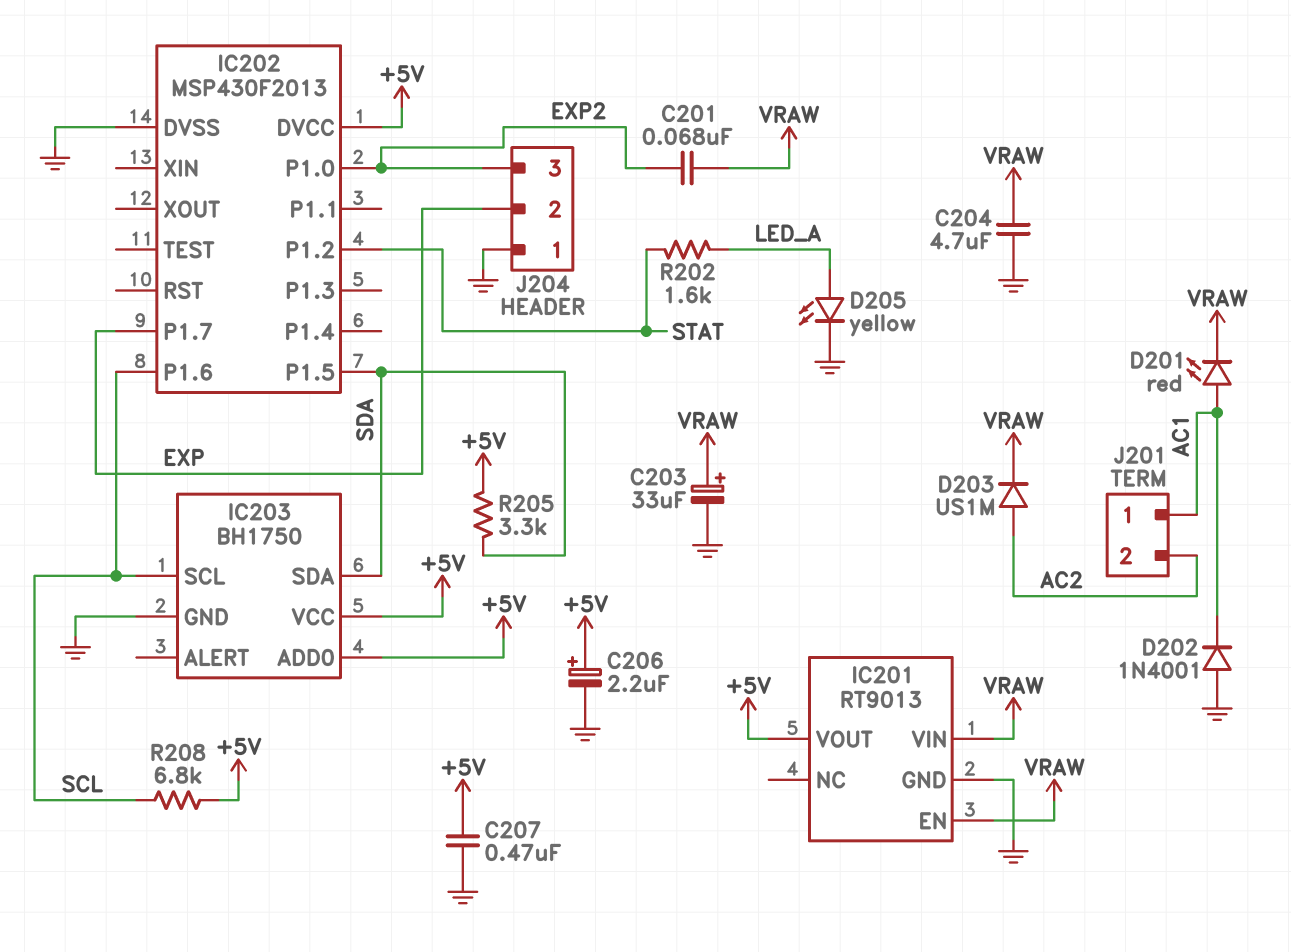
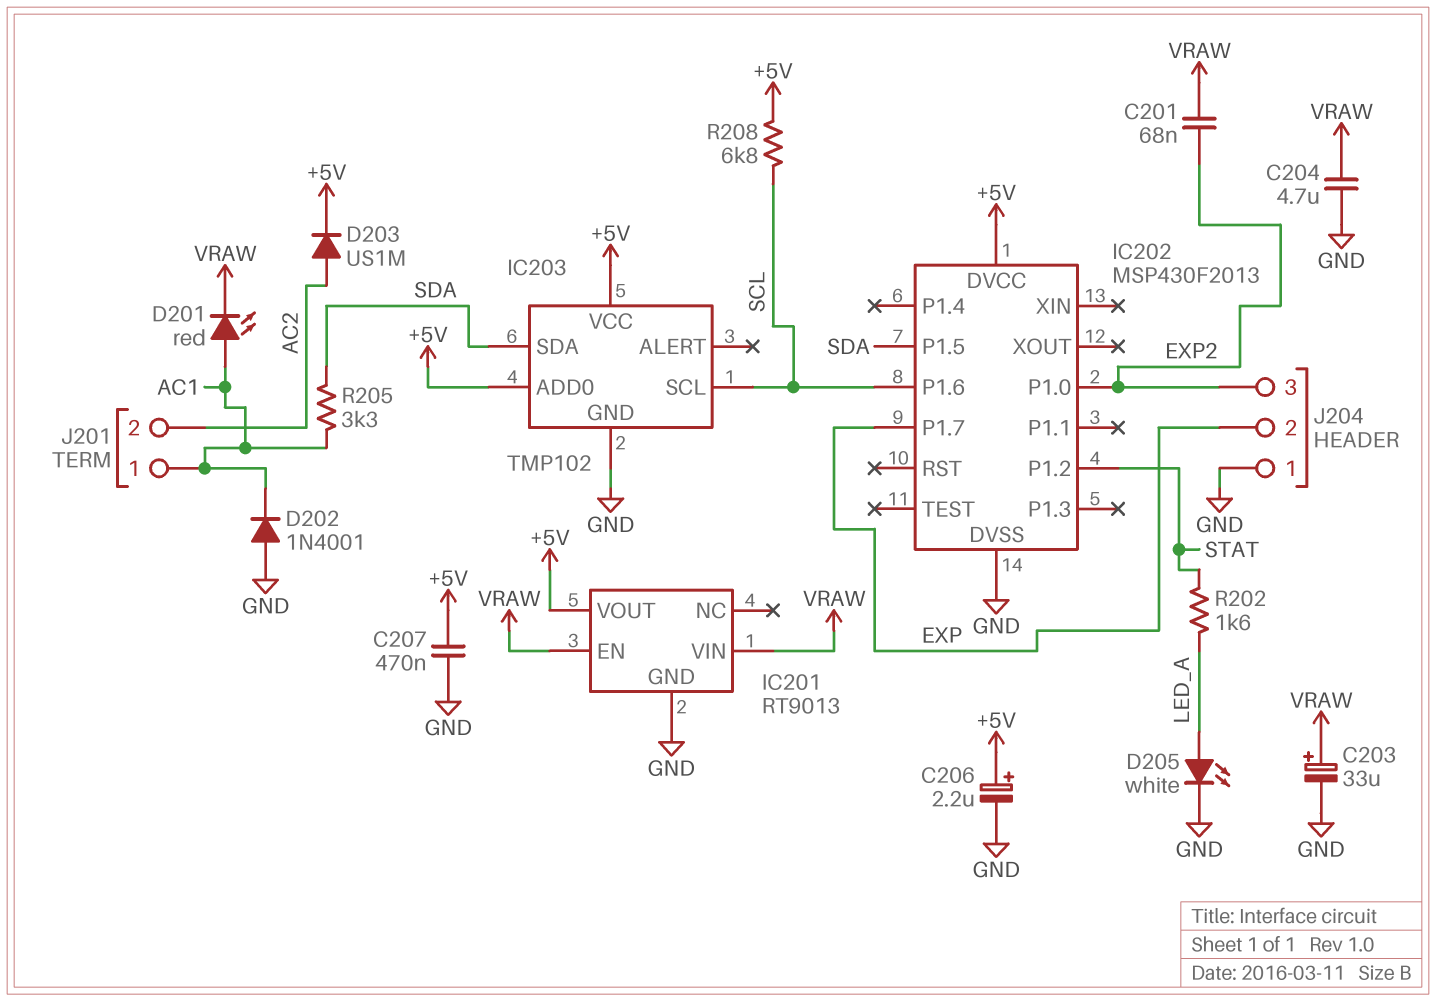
D203: diode US1M (A AC2, K VRAW) -> diode US1M (A AC2, K +5V)
D205: LED yellow (A LED_A, K GND) -> LED white (A LED_A, K GND)
IC203: BH1750 -> TMP102
R205: 3.3k (+5V, SDA) -> 3.3k (AC1, SDA)

